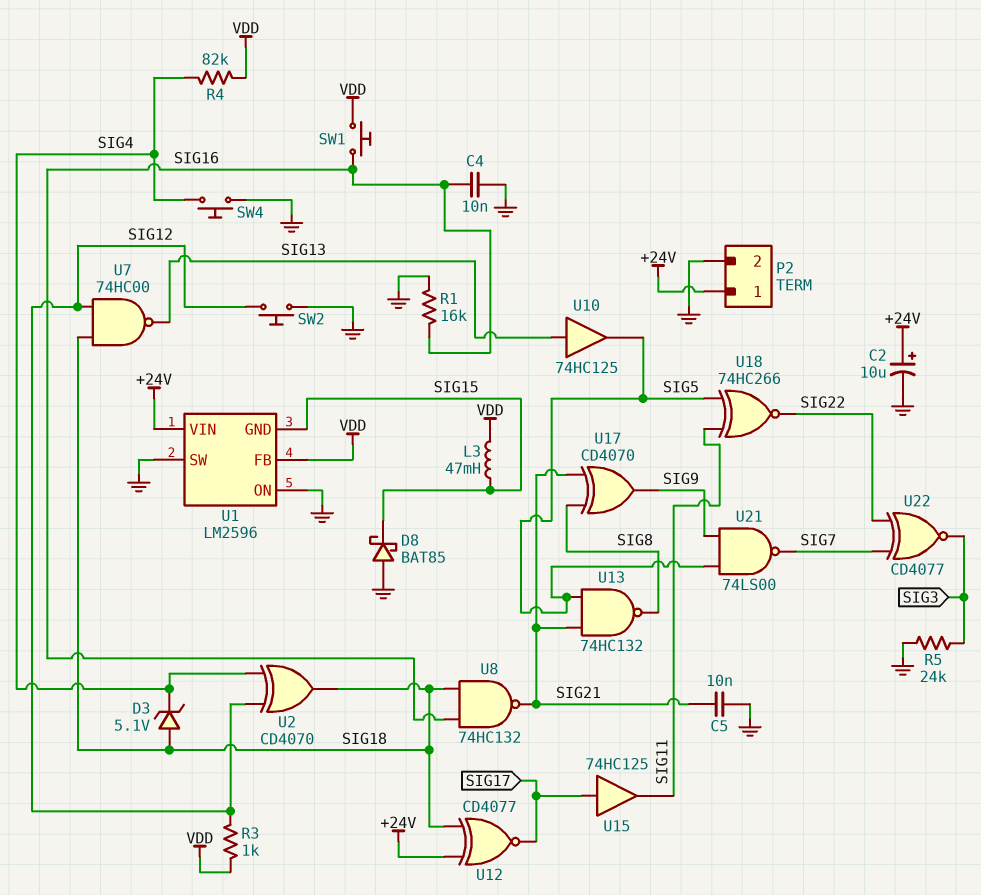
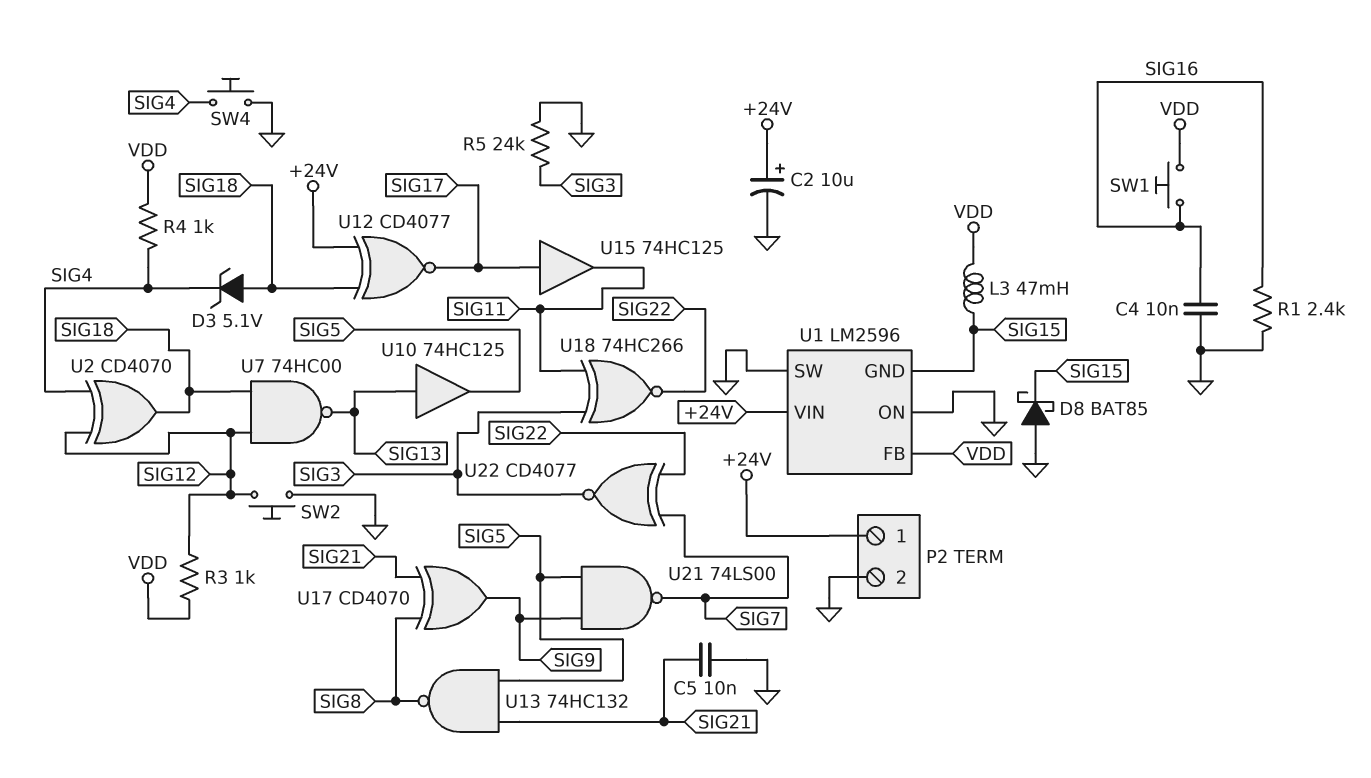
R1: 16k (GND, SIG16) -> 2.4k (GND, SIG16)
R4: 82k (SIG4, VDD) -> 1k (SIG4, VDD)
U8: NAND 74HC132 (in SIG16, in SIG18, out SIG21) -> none
U18: XNOR 74HC266 (in SIG5, in SIG11, out SIG22) -> XNOR 74HC266 (in SIG3, in SIG11, out SIG22)

